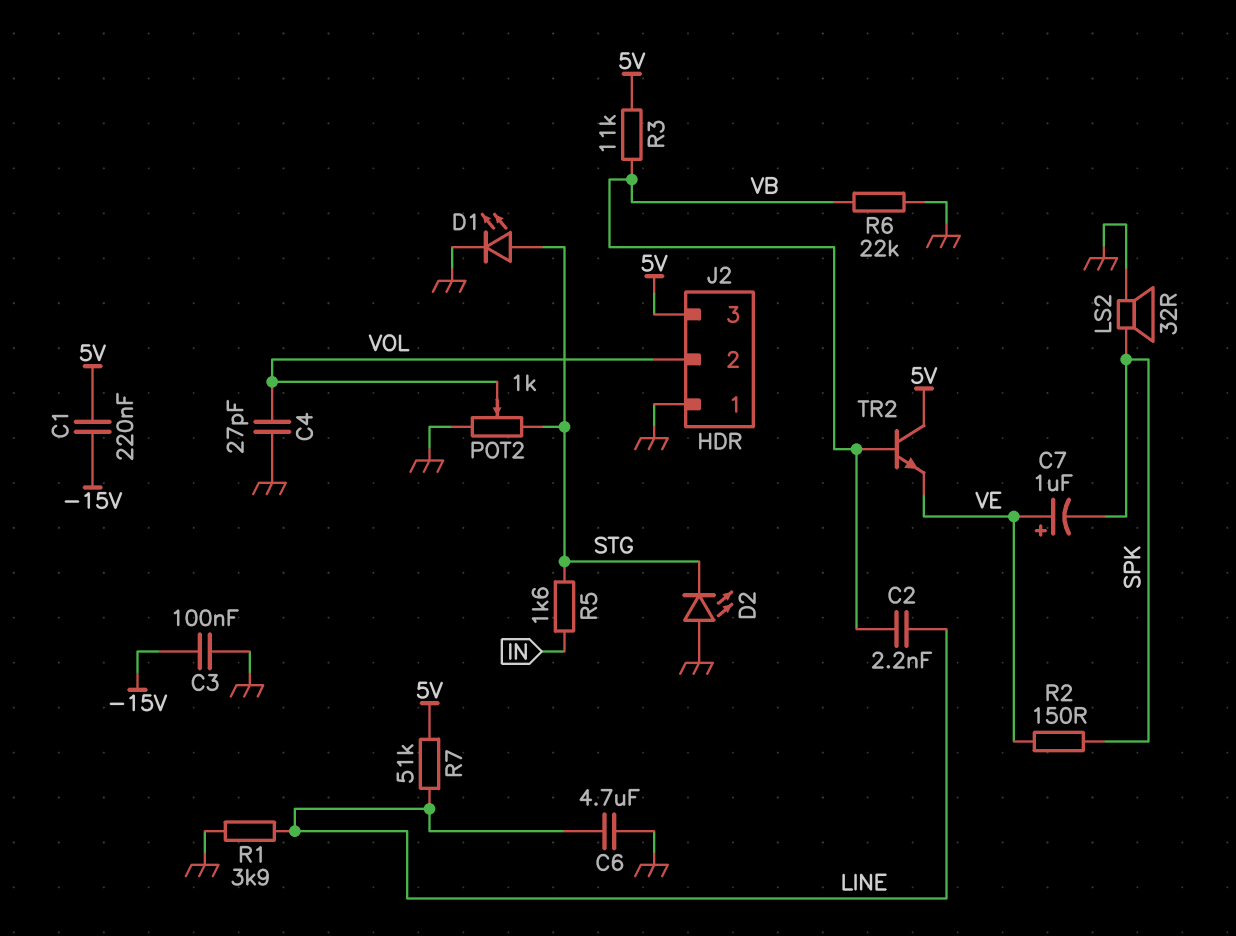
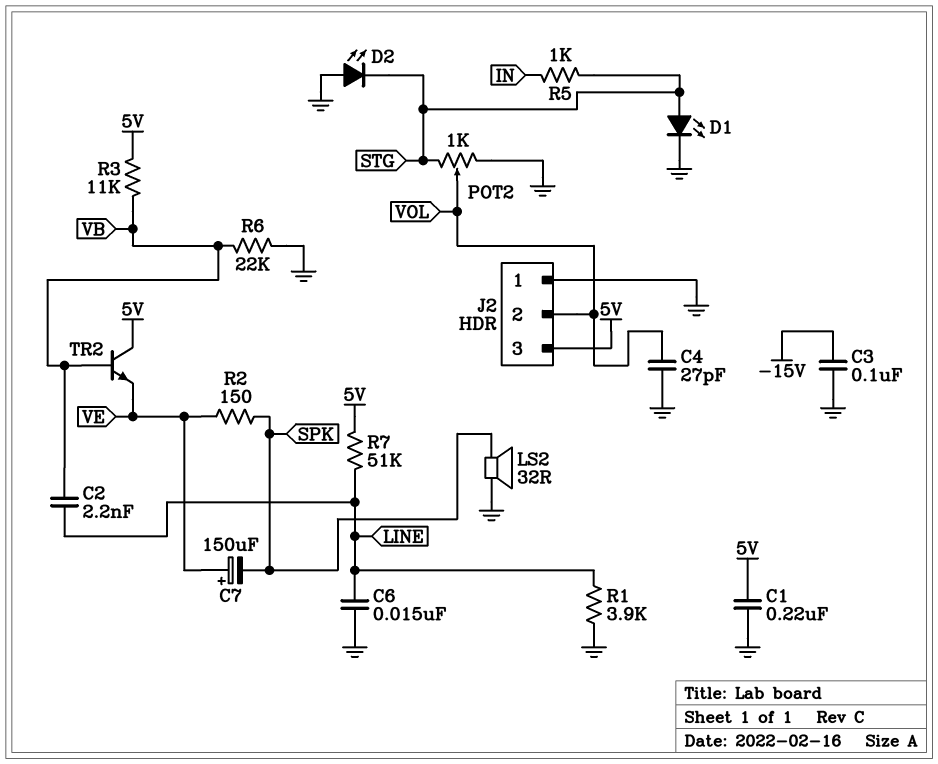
C1: 220nF (-15V, 5V) -> 220nF (5V, GND)
C6: 4.7uF (GND, LINE) -> 15nF (GND, LINE)
C7: 1uF (plus VE, minus SPK) -> 150uF (plus VE, minus SPK)
R5: 1.6k (IN, STG) -> 1k (IN, STG)

